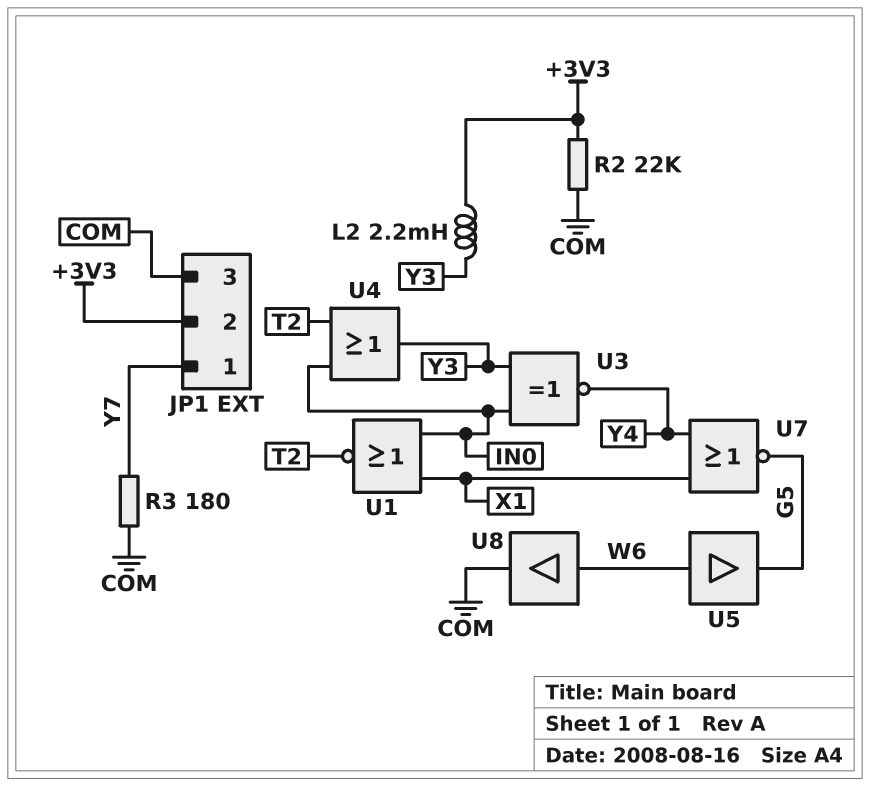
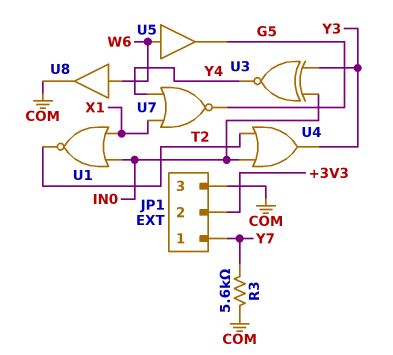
L2: 2.2mH (+3V3, Y3) -> none
R2: 22k (+3V3, COM) -> none
R3: 180 (COM, Y7) -> 5.6k (COM, Y7)

